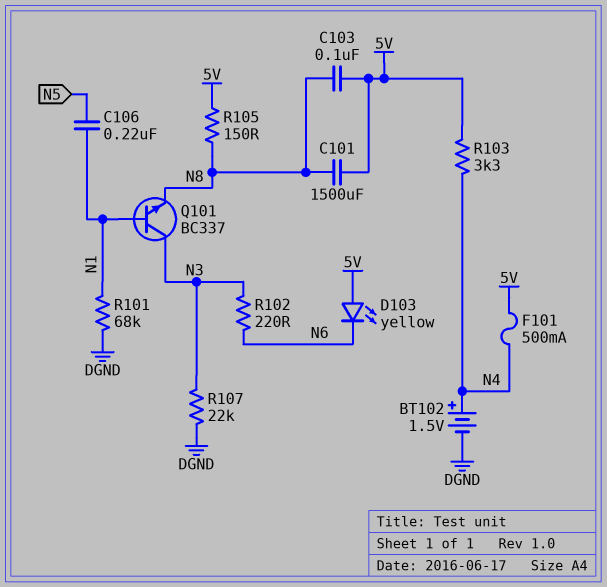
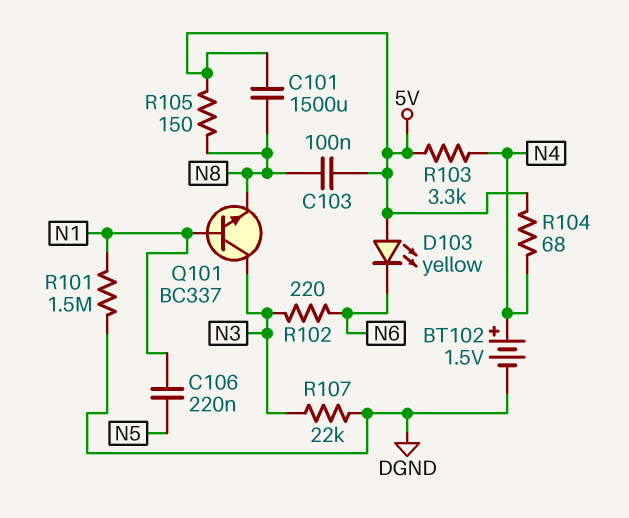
F101: 500mA (5V, N4) -> none
R101: 68k (DGND, N1) -> 1.5M (DGND, N1)
R104: none -> 68 (5V, N4)

